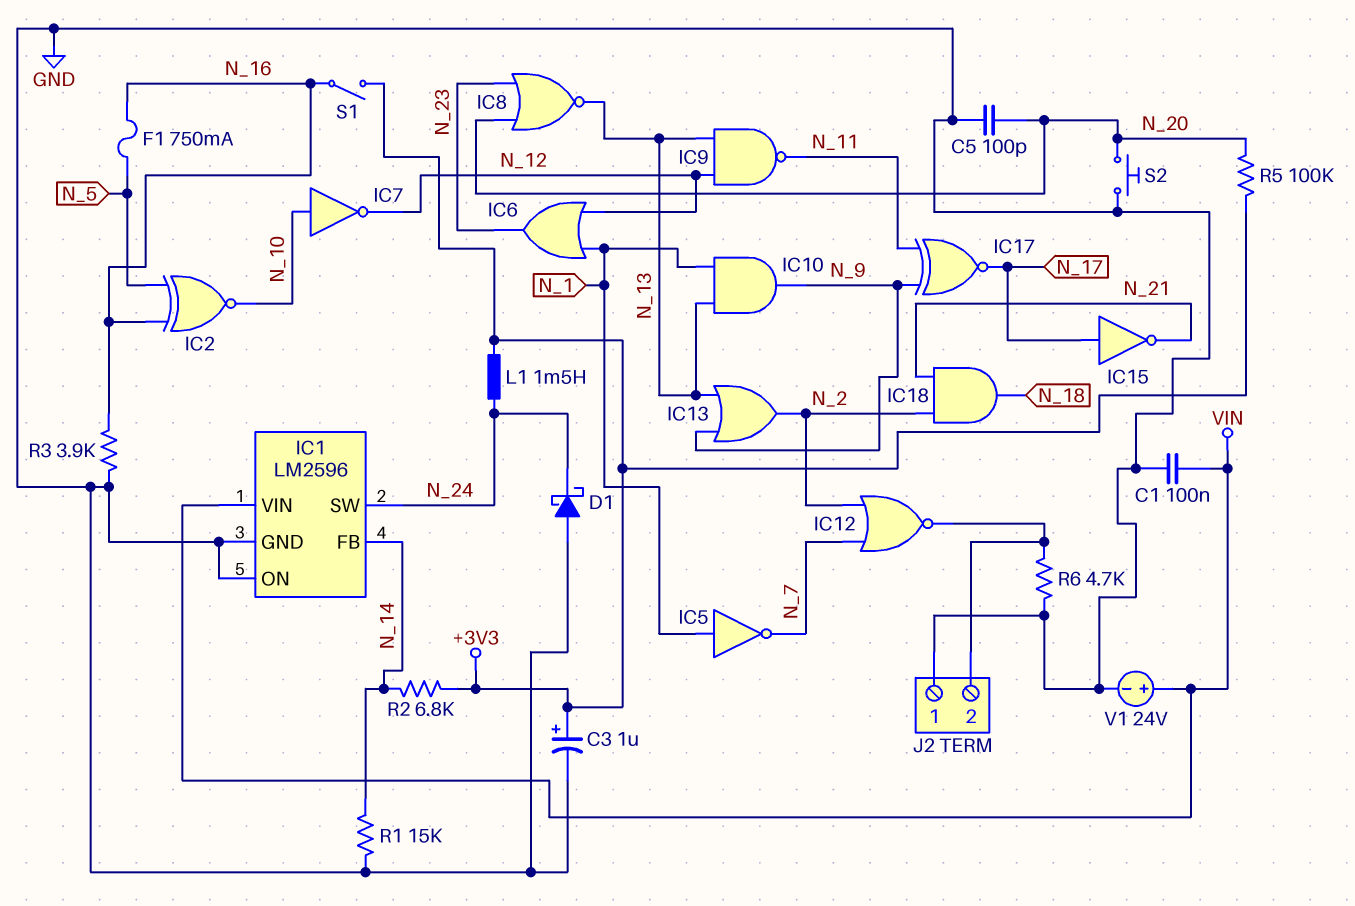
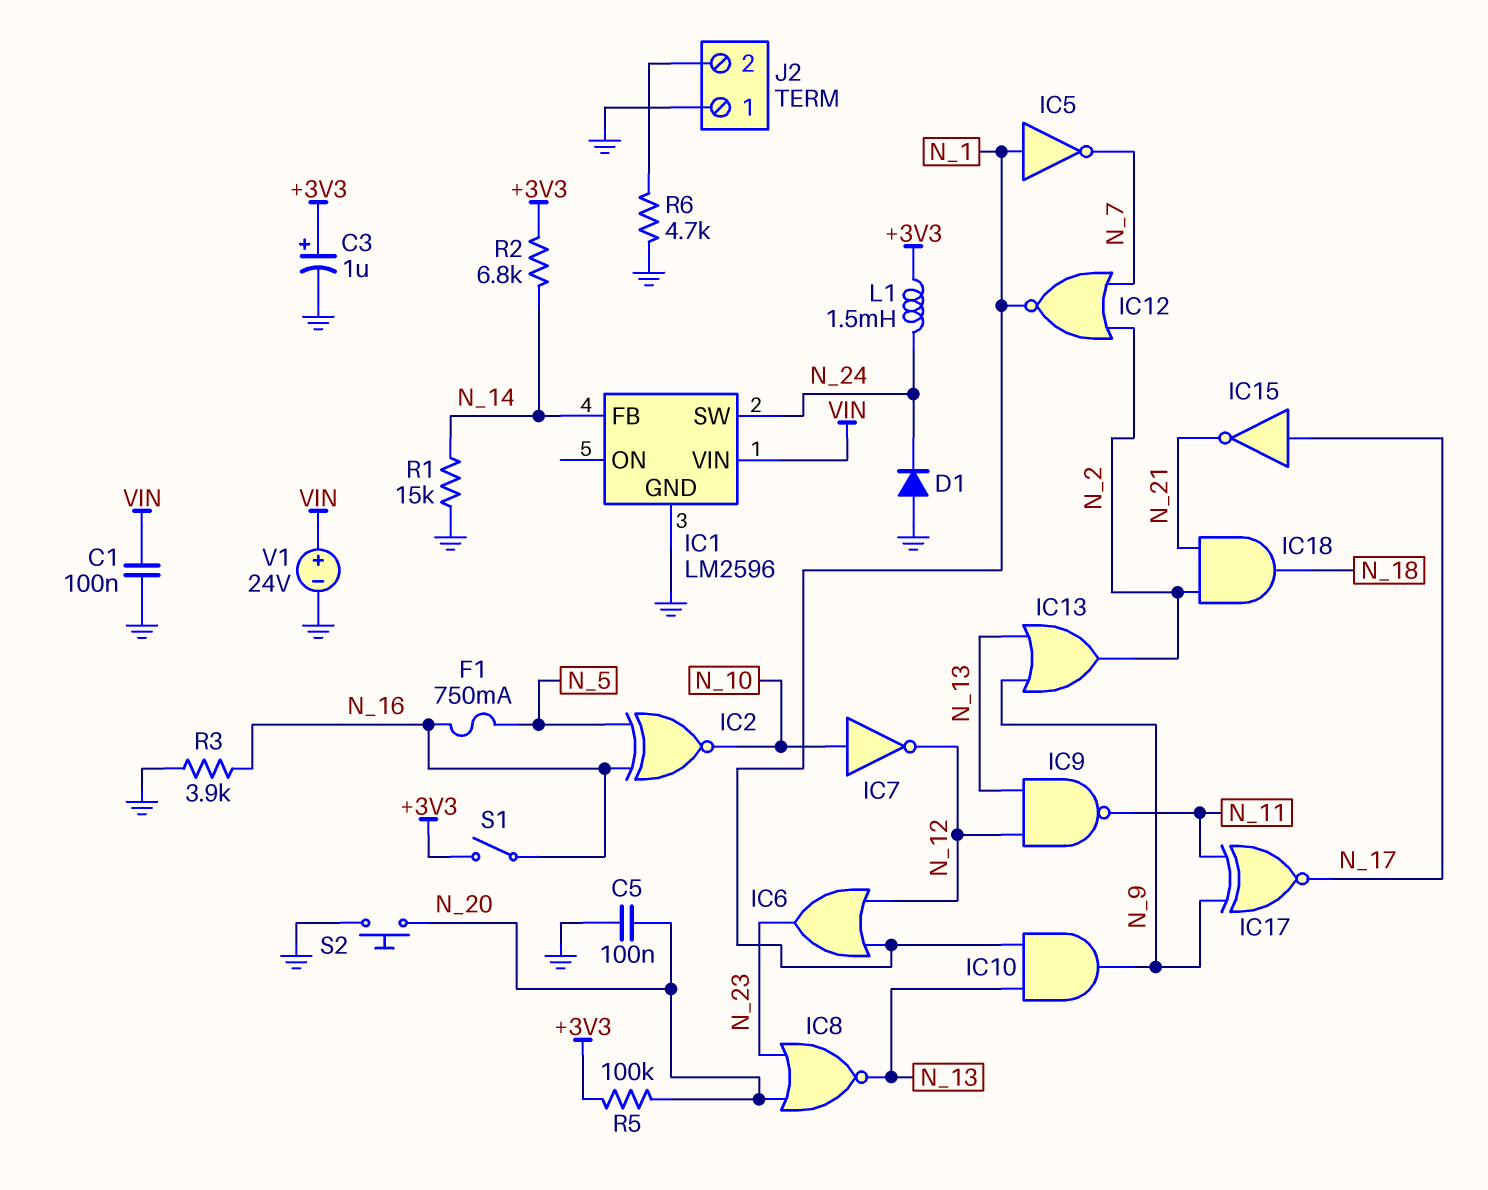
C5: 100pF (GND, N_20) -> 100nF (GND, N_20)
D1: schottky (A GND, K N_24) -> diode (A GND, K N_24)
IC1 pin ON: GND -> none
IC12: NOR (in N_2, in N_7, out J2/2) -> NOR (in N_2, in N_7, out N_1)

